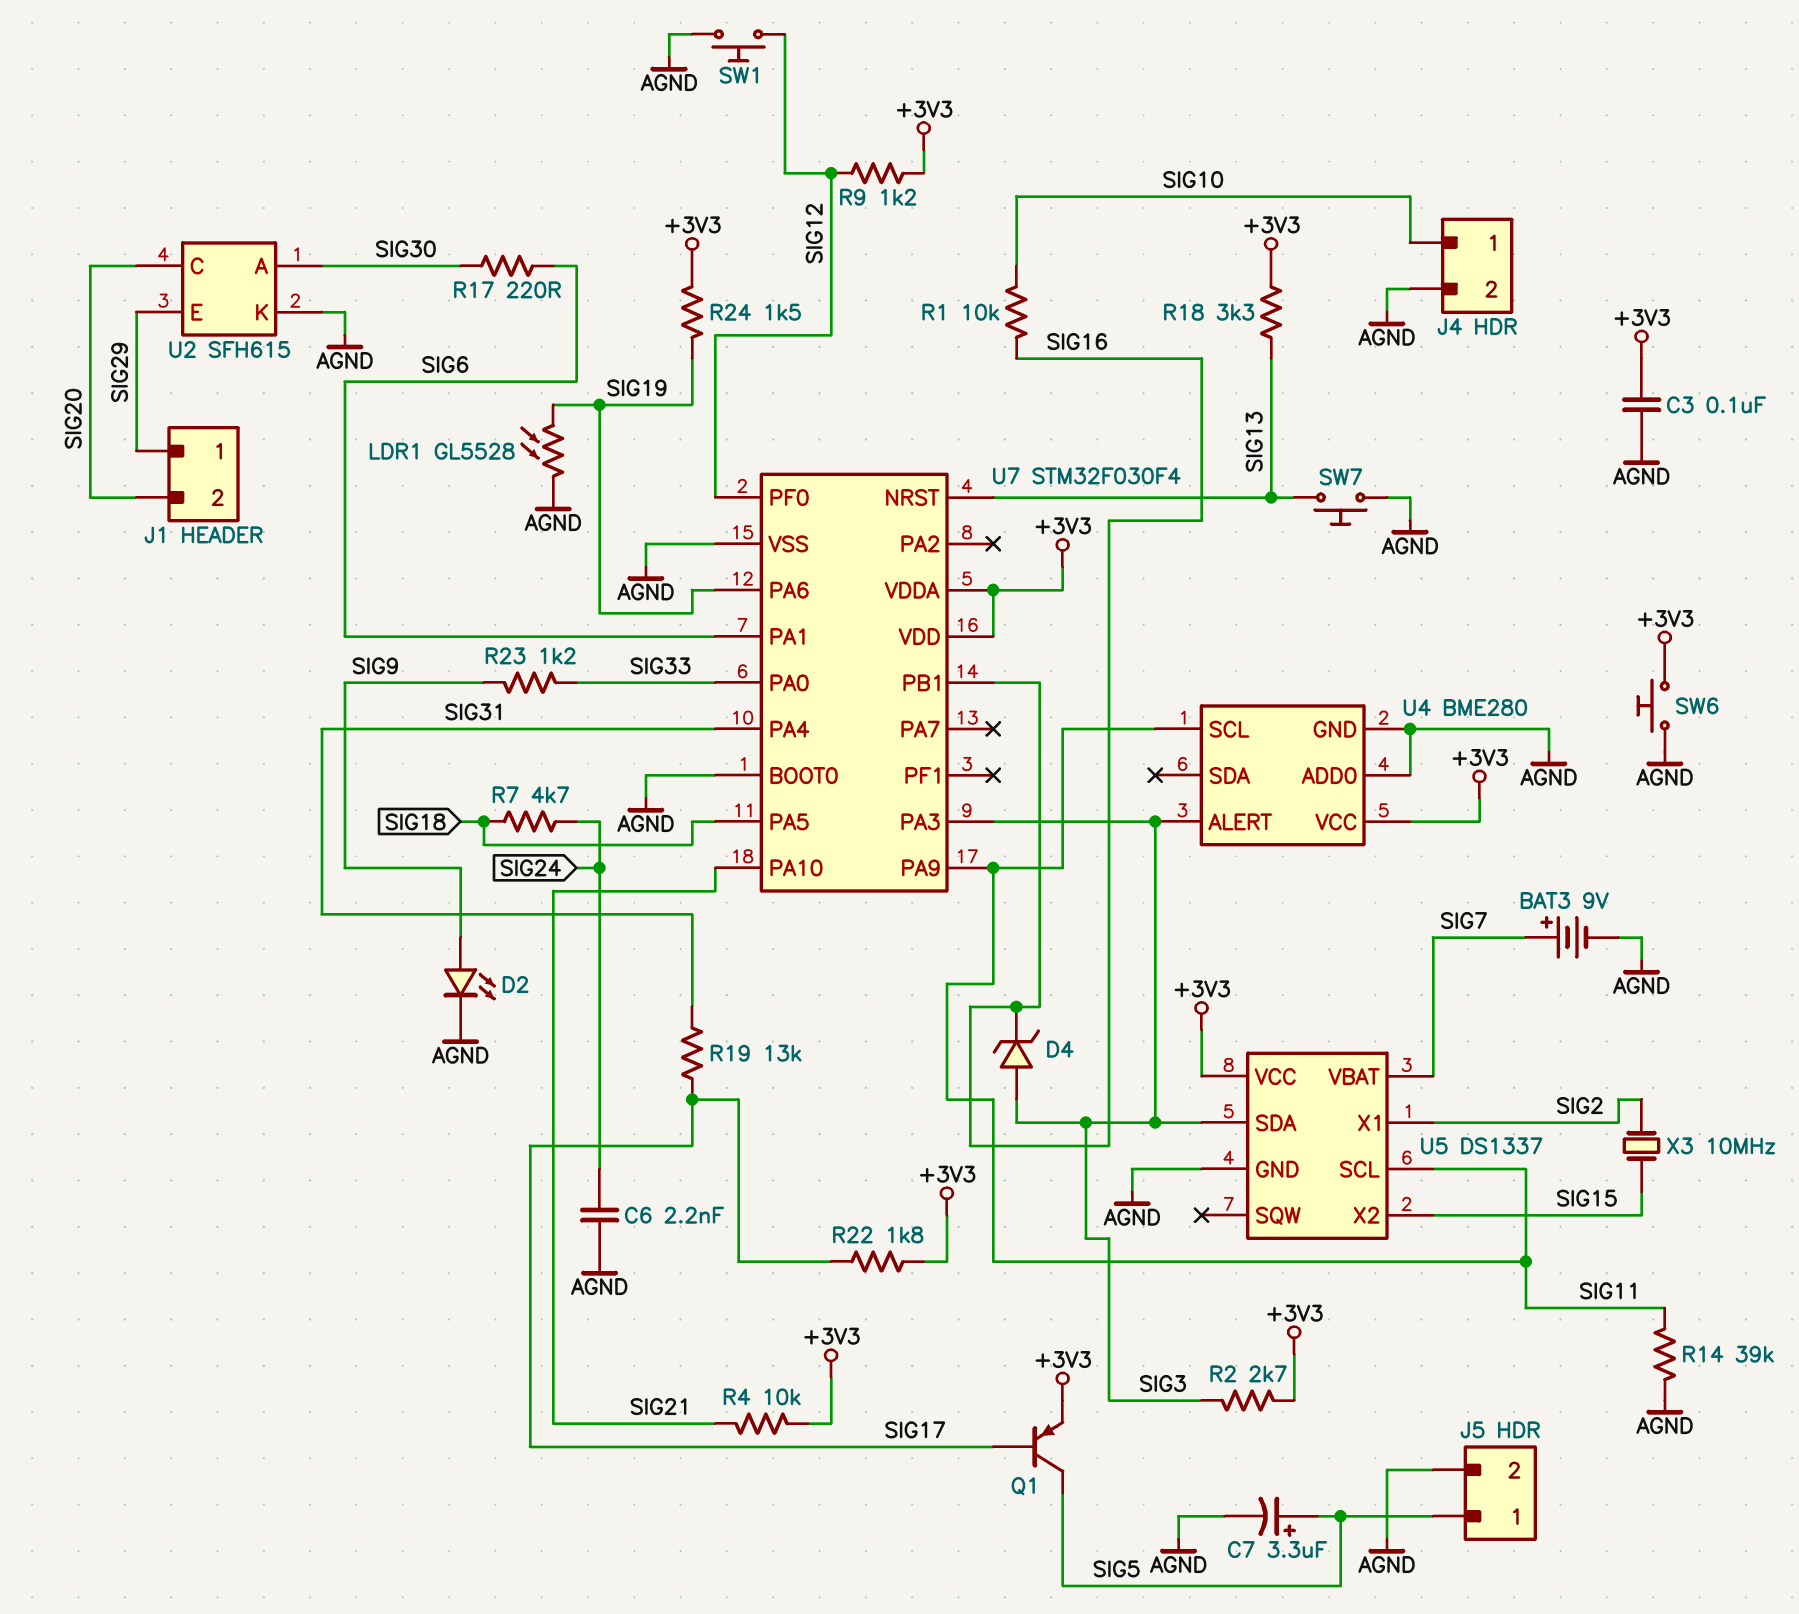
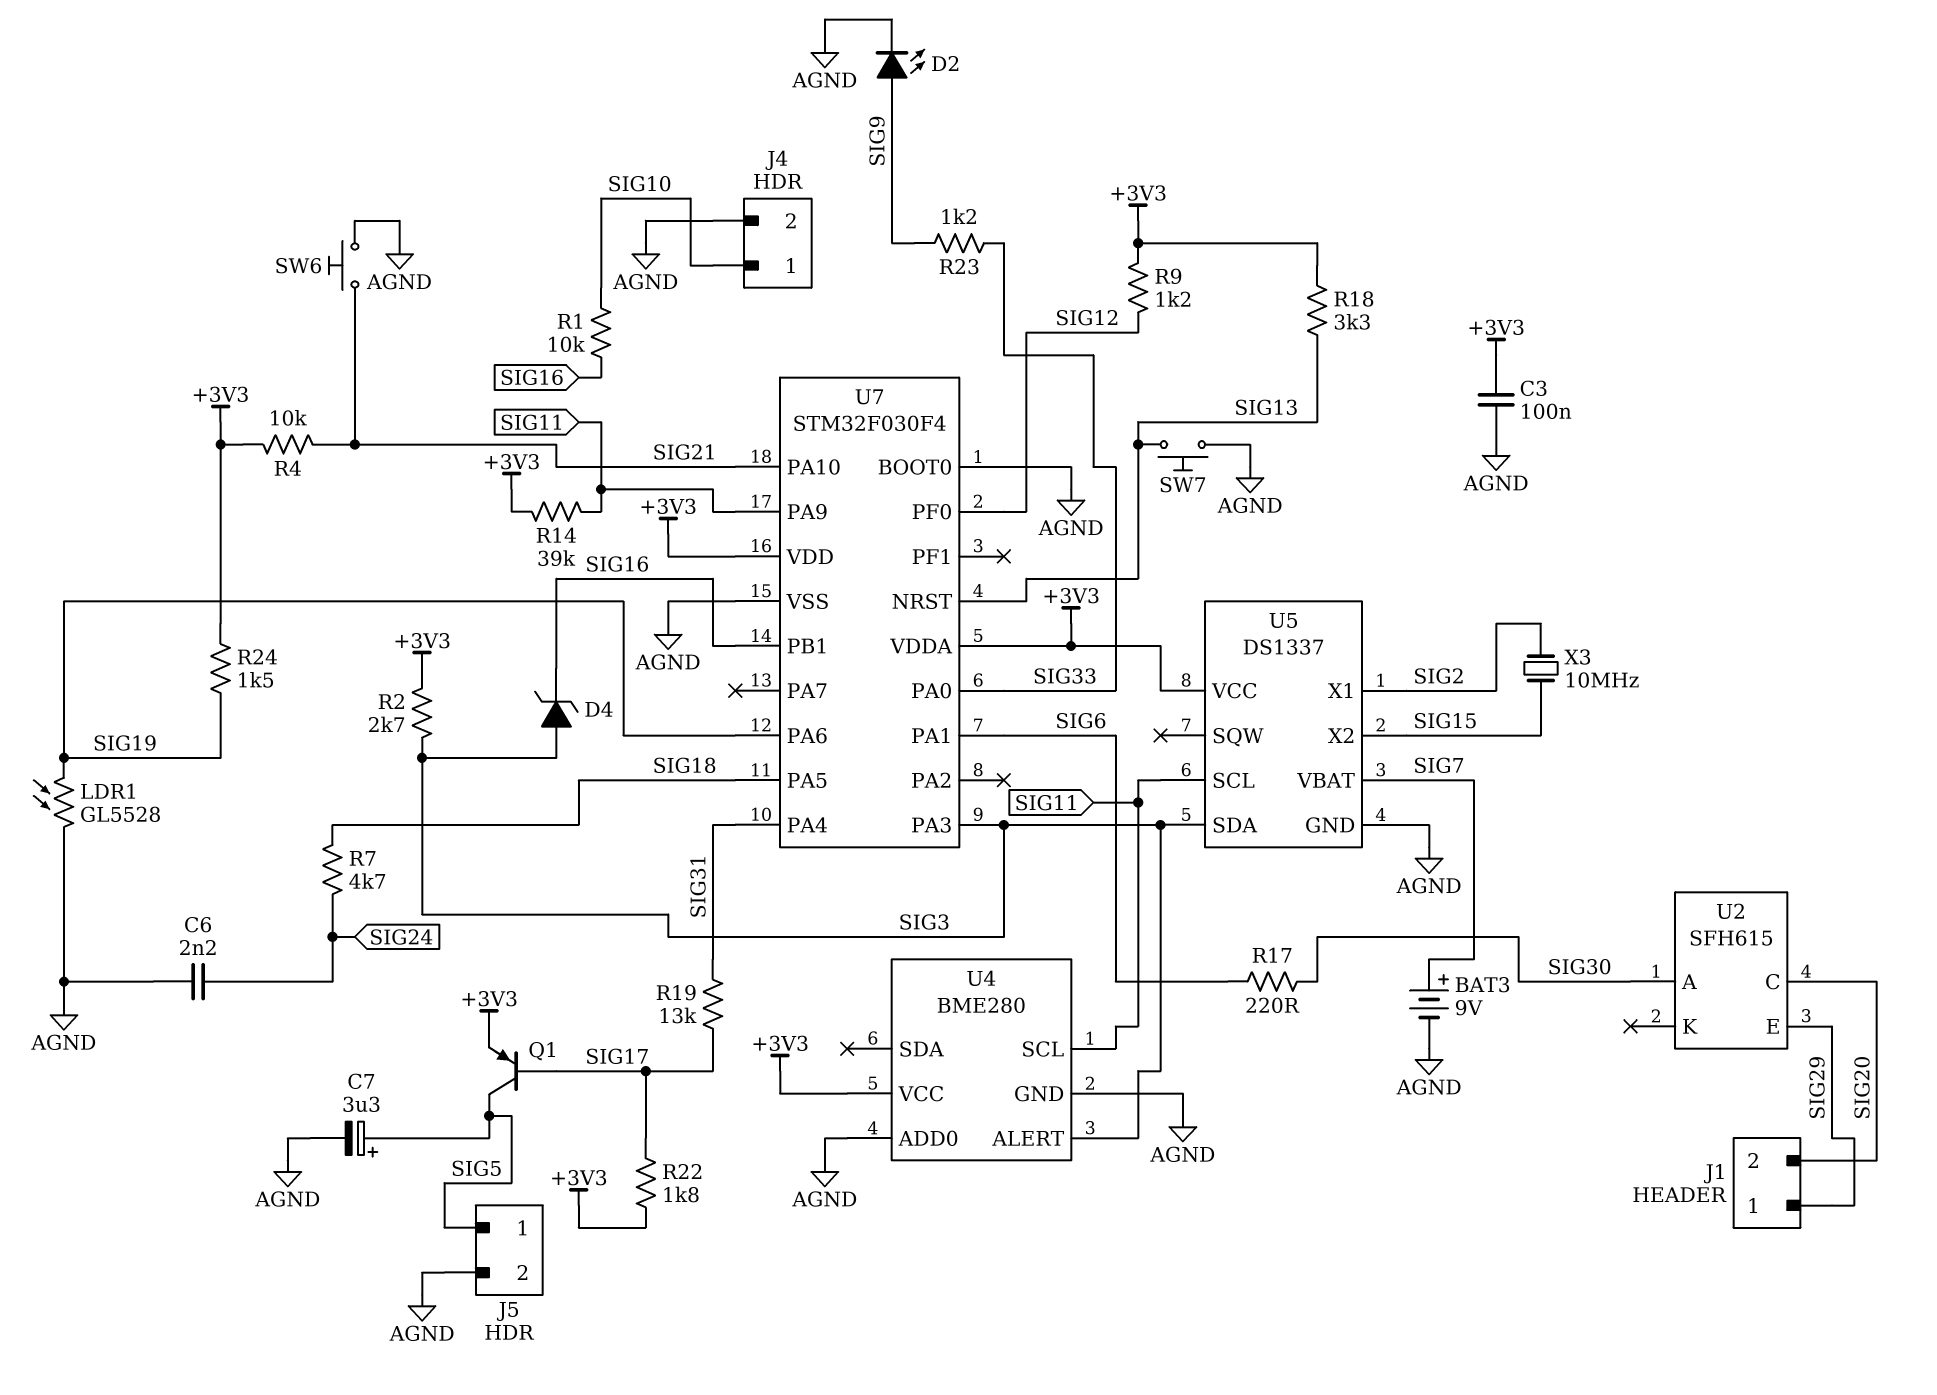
R14: 39k (AGND, SIG11) -> 39k (+3V3, SIG11)
SW1: button (AGND, SIG12) -> none
SW6: button (+3V3, AGND) -> button (AGND, SIG21)
U2 pin K: AGND -> none

